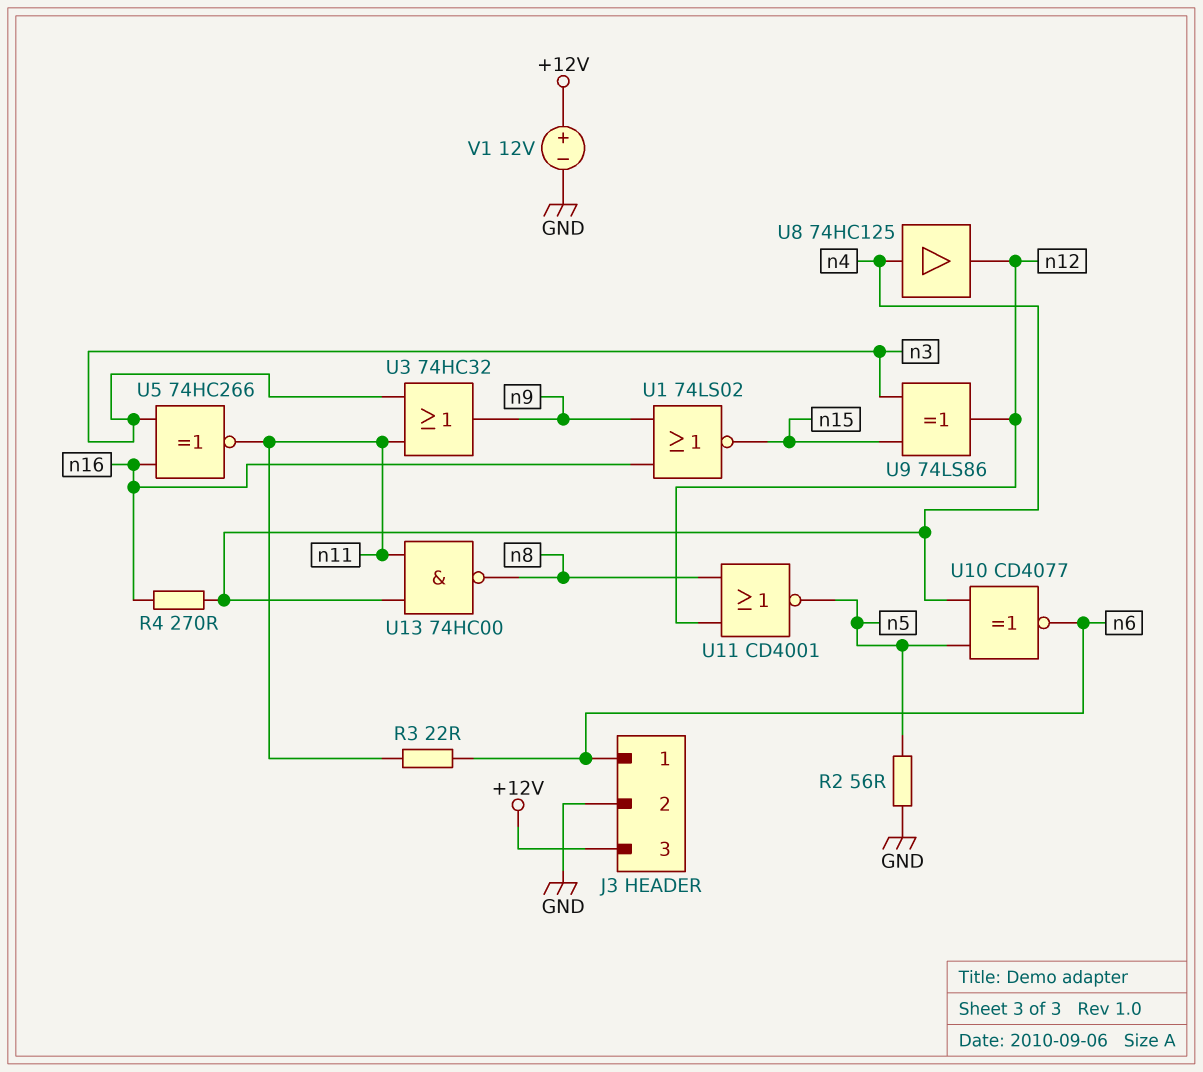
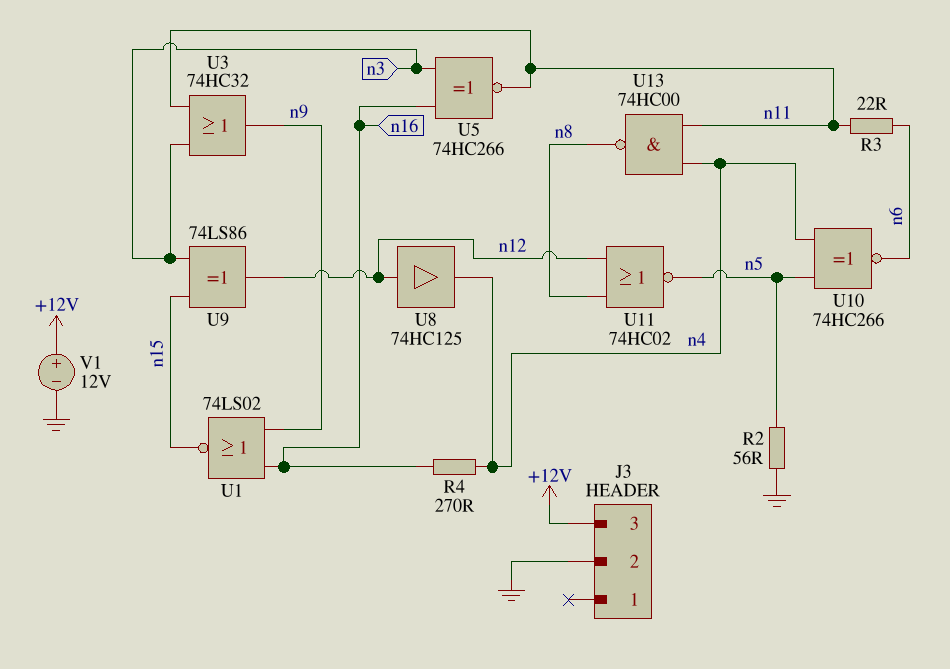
J3 pin 1: n6 -> none
U8: buffer 74HC125 (in n4, out n12) -> buffer 74HC125 (in n12, out n4)
U10: XNOR CD4077 (in n4, in n5, out n6) -> XNOR 74HC266 (in n4, in n5, out n6)
U11: NOR CD4001 (in n8, in n12, out n5) -> NOR 74HC02 (in n8, in n12, out n5)

